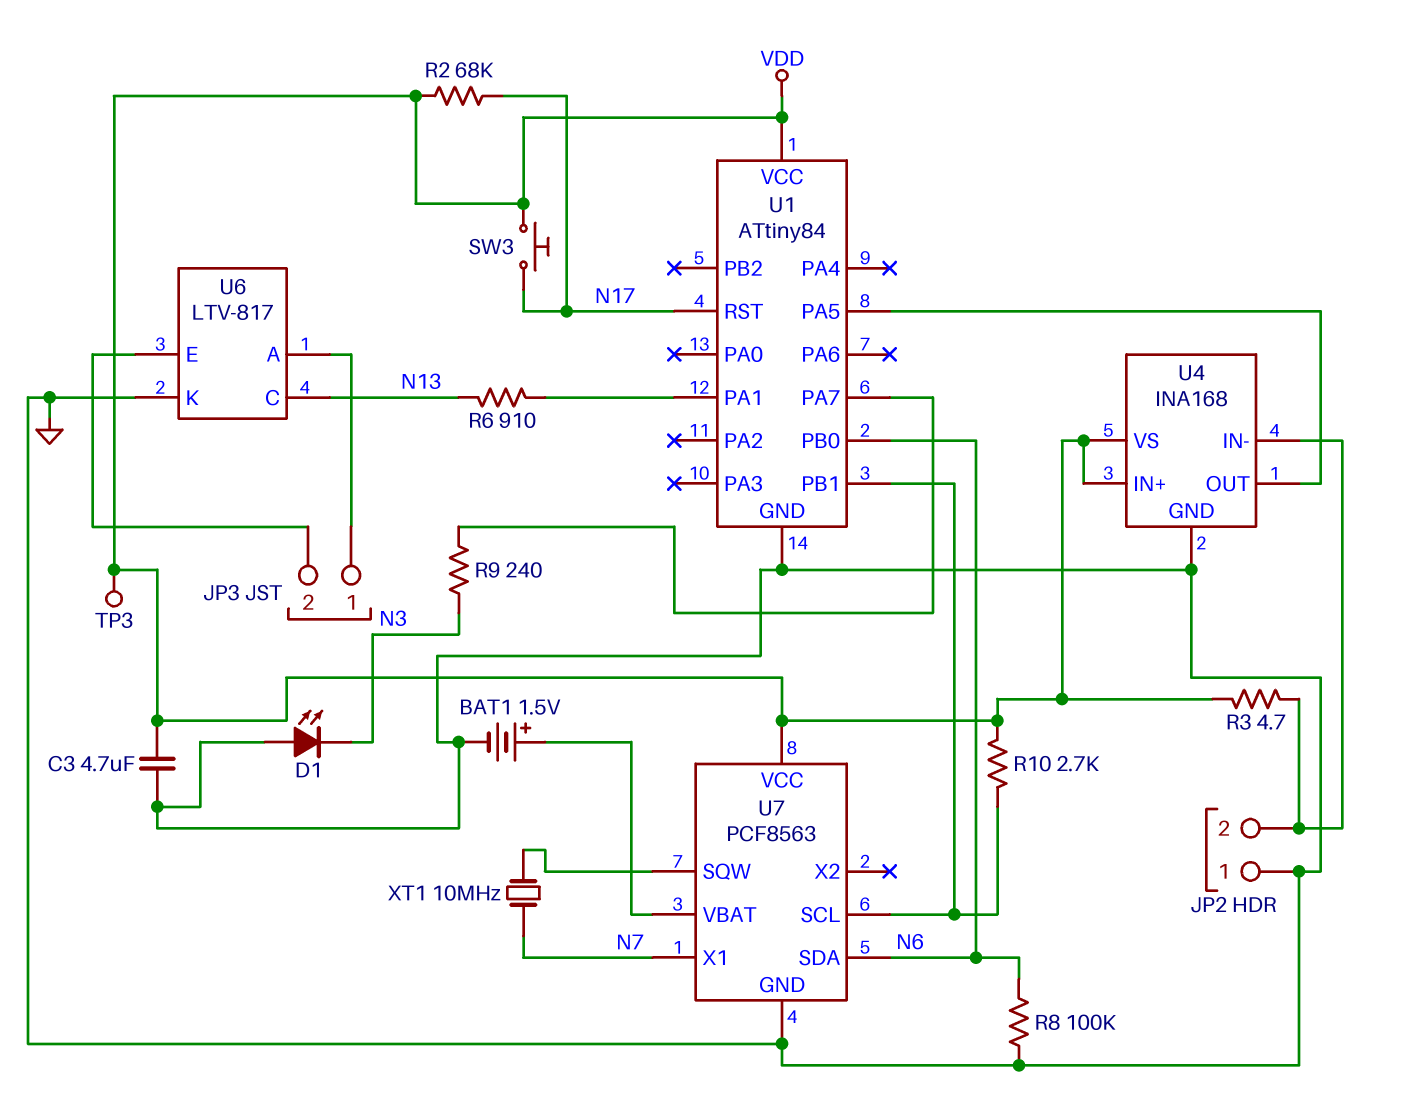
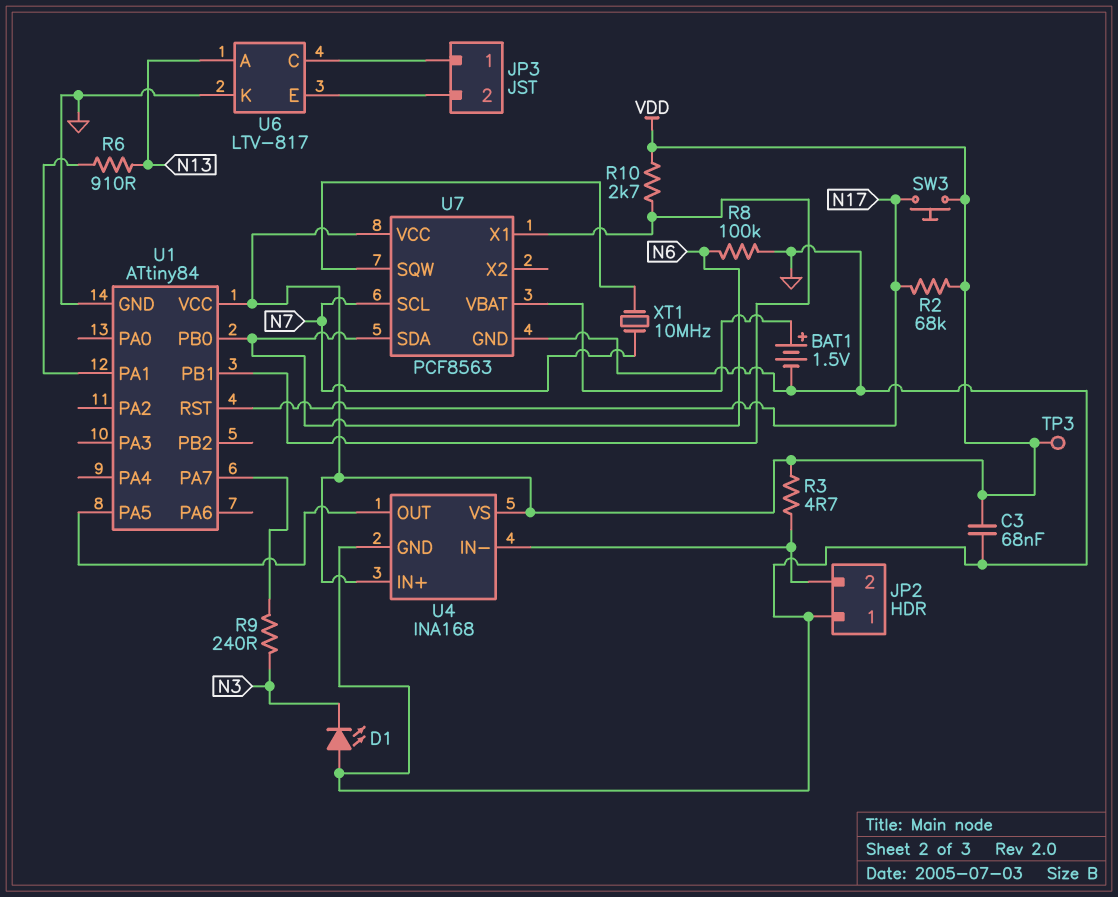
C3: 4.7uF (GND, VDD) -> 68nF (GND, VDD)
U6 pin A: JP3/1 -> N13
U6 pin C: N13 -> JP3/1
U7 pin SCL: U1/PB1 -> N7
U7 pin X1: N7 -> U1/PB1

